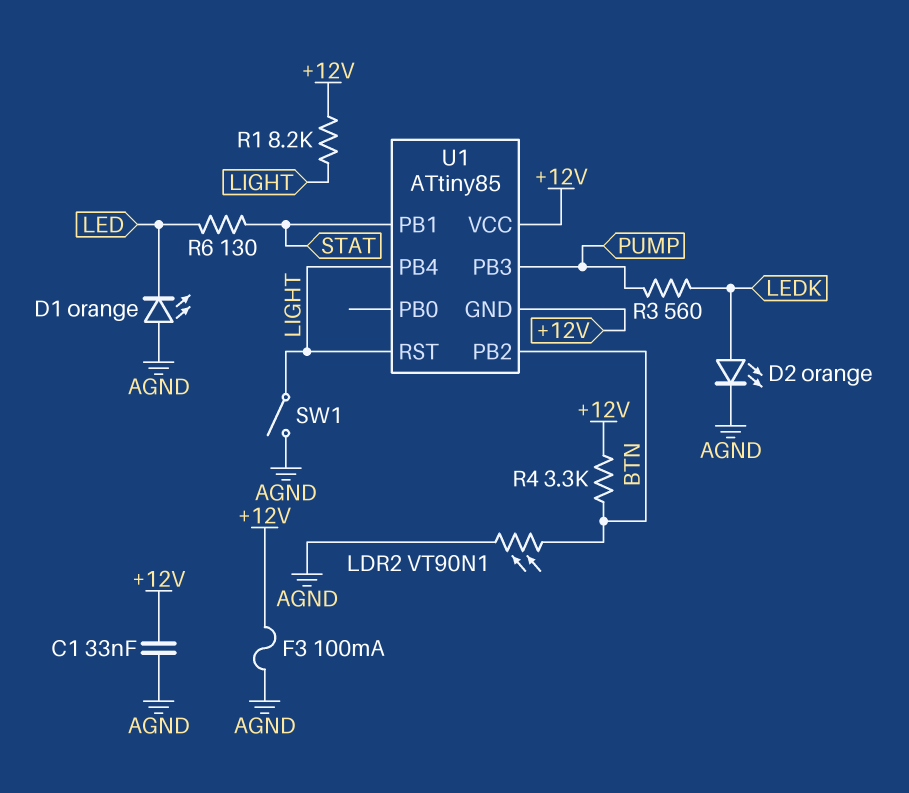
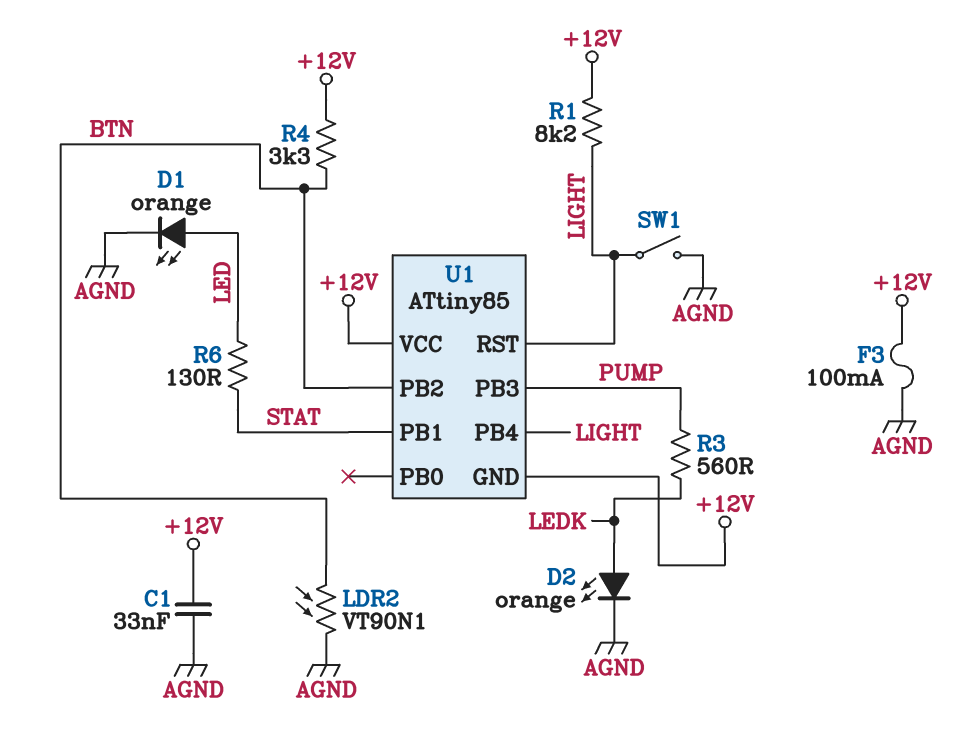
D1: LED orange (A AGND, K LED) -> LED orange (A LED, K AGND)

